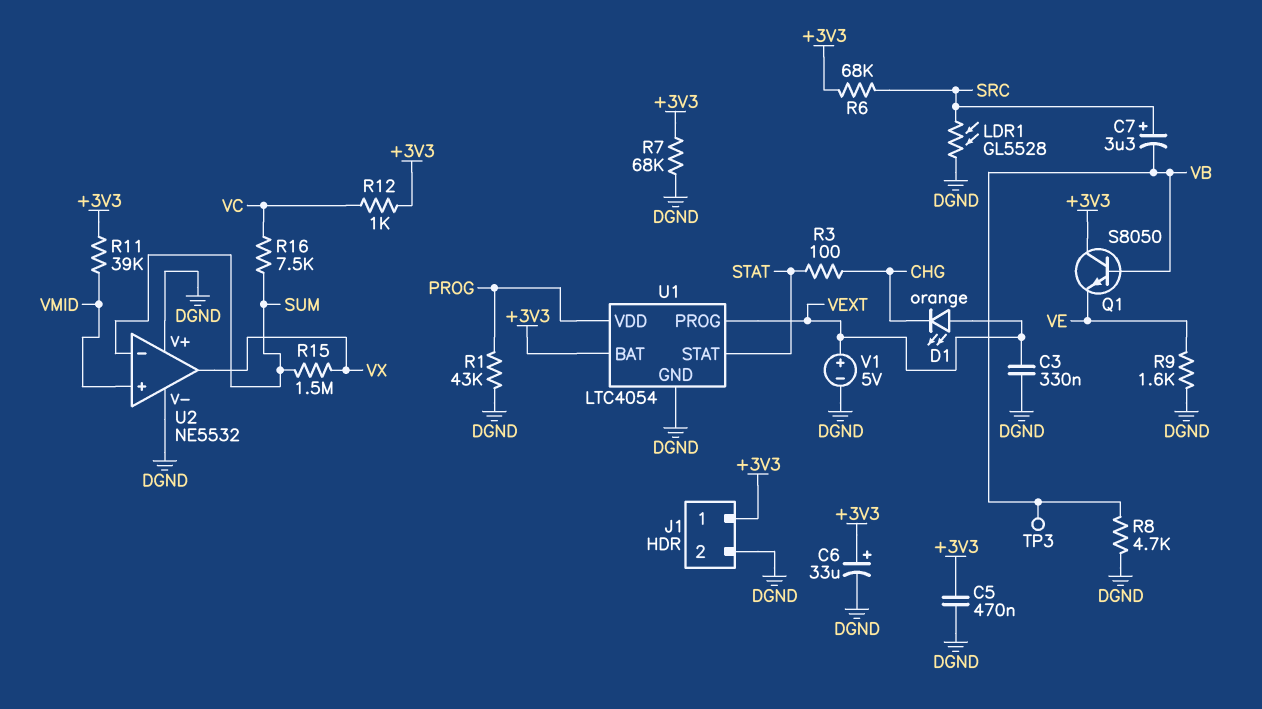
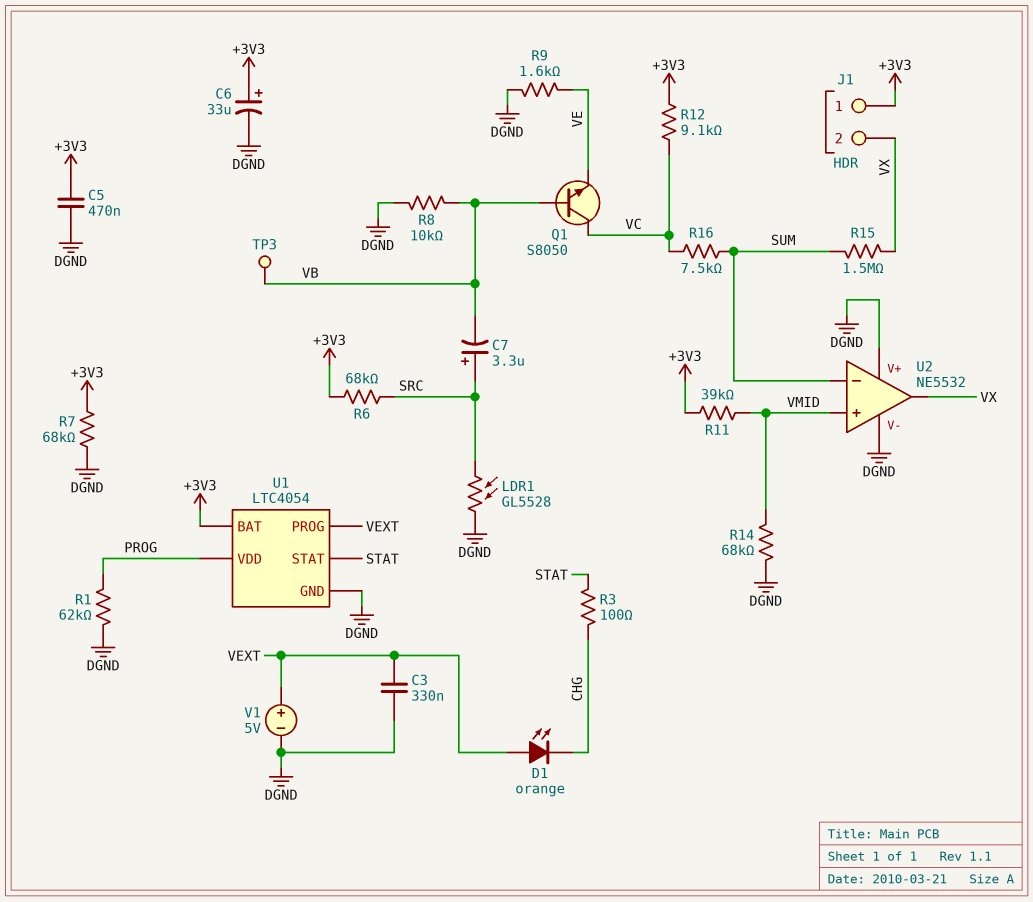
J1 pin 2: DGND -> VX
Q1: NPN S8050 (B VB, C +3V3, E VE) -> NPN S8050 (B VB, C VC, E VE)
R1: 43k (DGND, PROG) -> 62k (DGND, PROG)
R8: 4.7k (DGND, VB) -> 10k (DGND, VB)
R12: 1k (+3V3, VC) -> 9.1k (+3V3, VC)
R14: none -> 68k (DGND, VMID)

